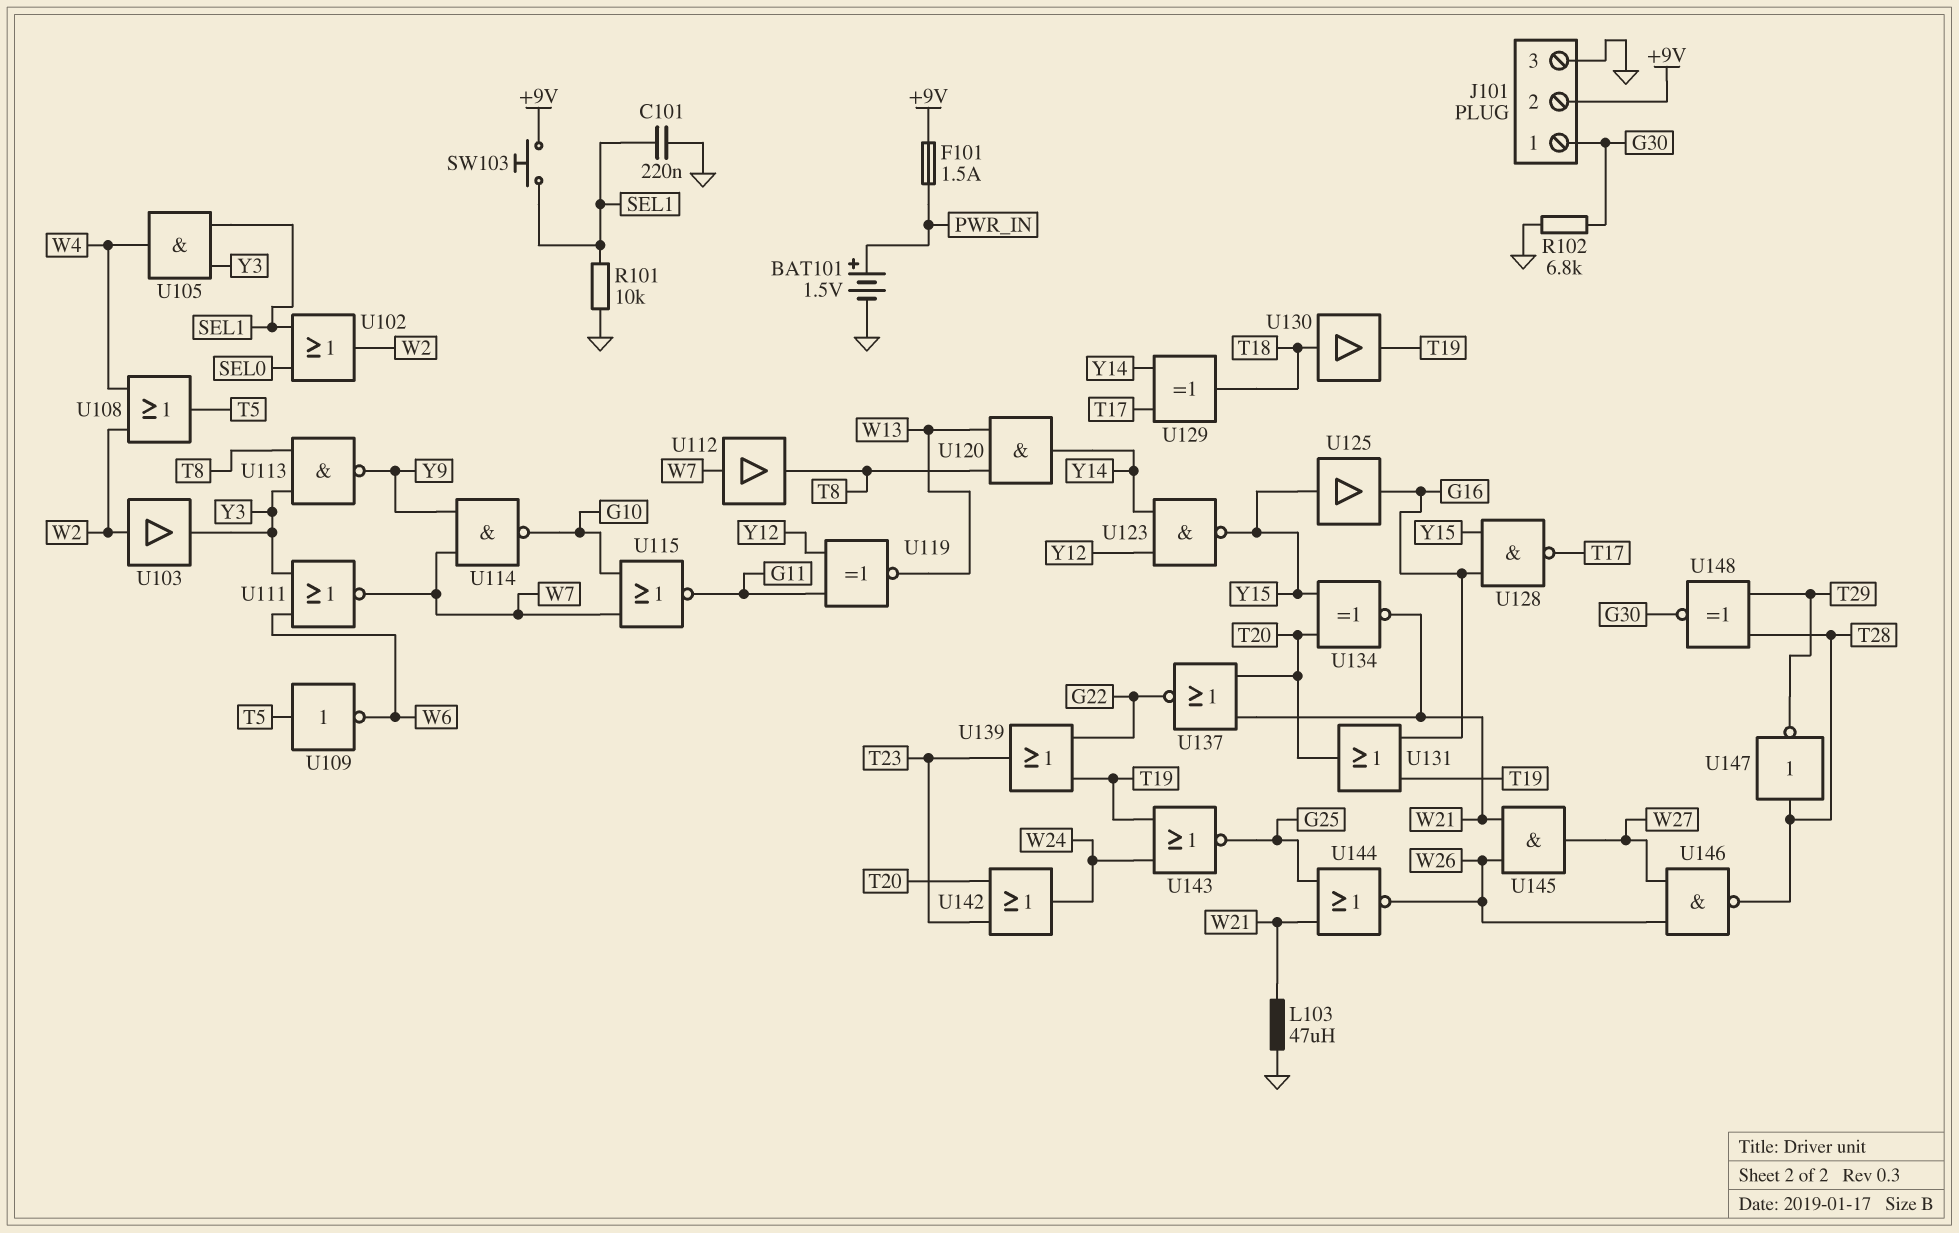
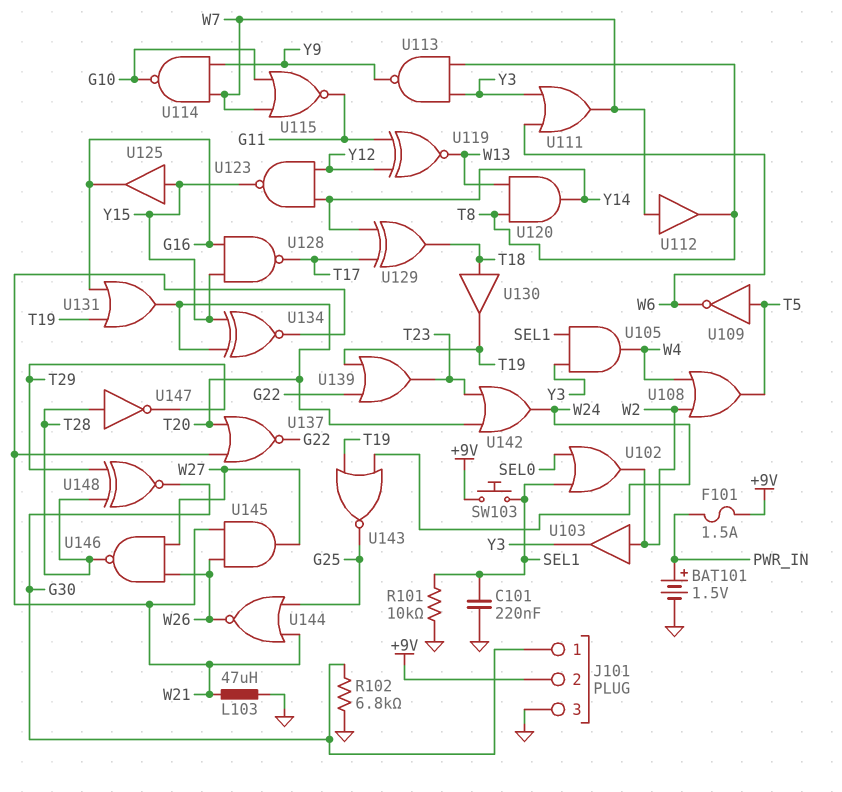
U111: NOR (in W6, in Y3, out W7) -> OR (in W6, in Y3, out W7)

